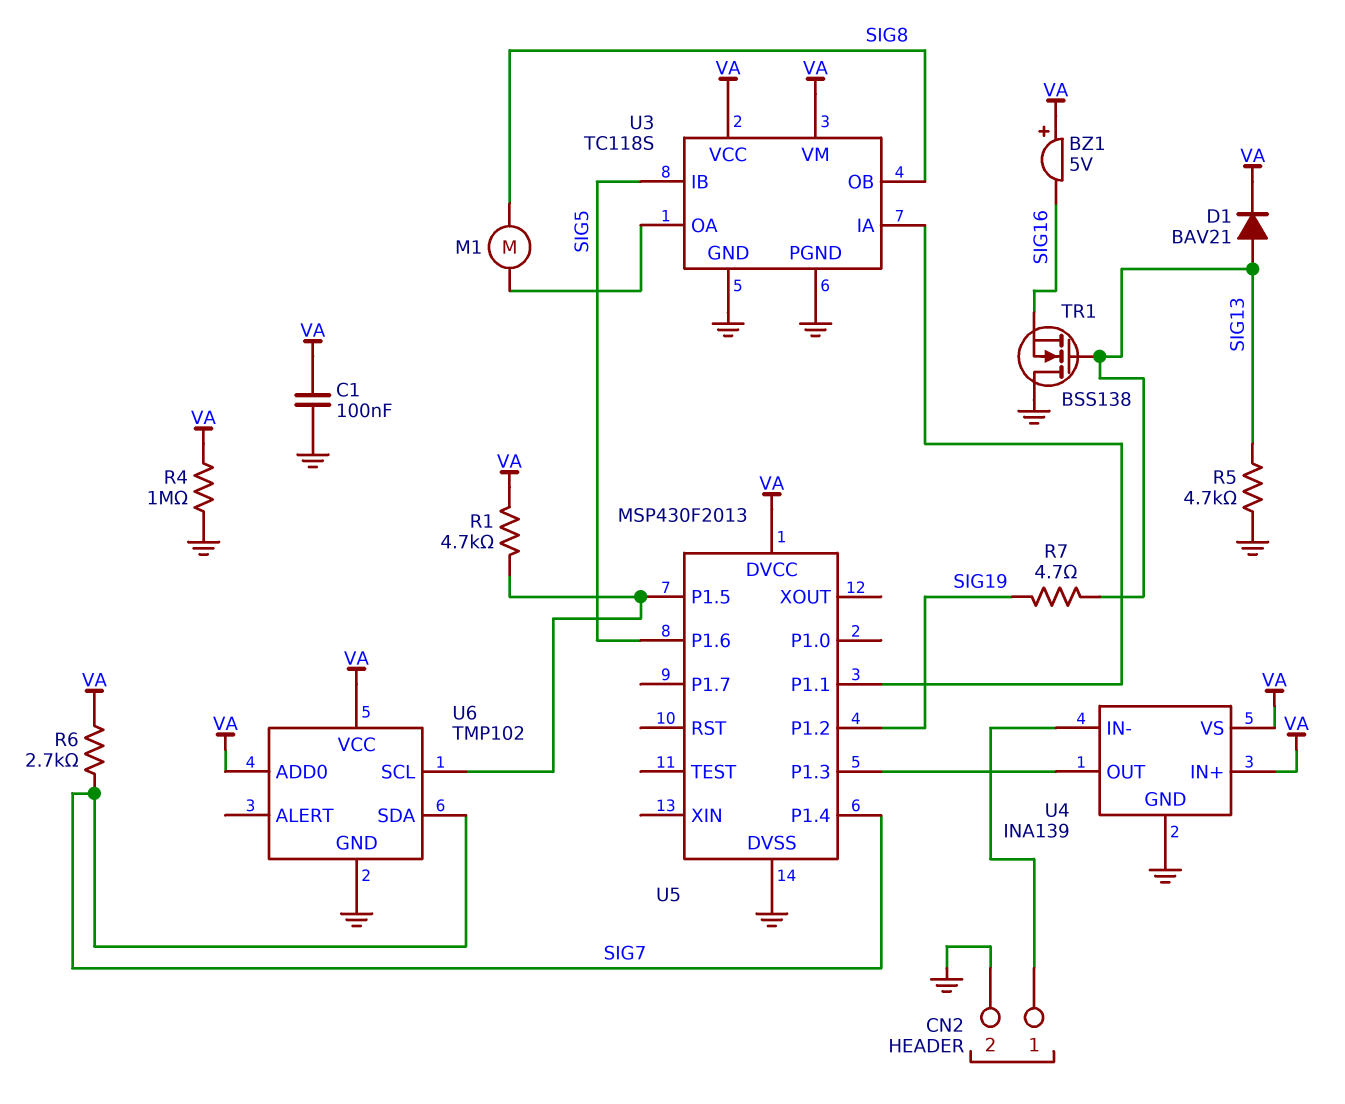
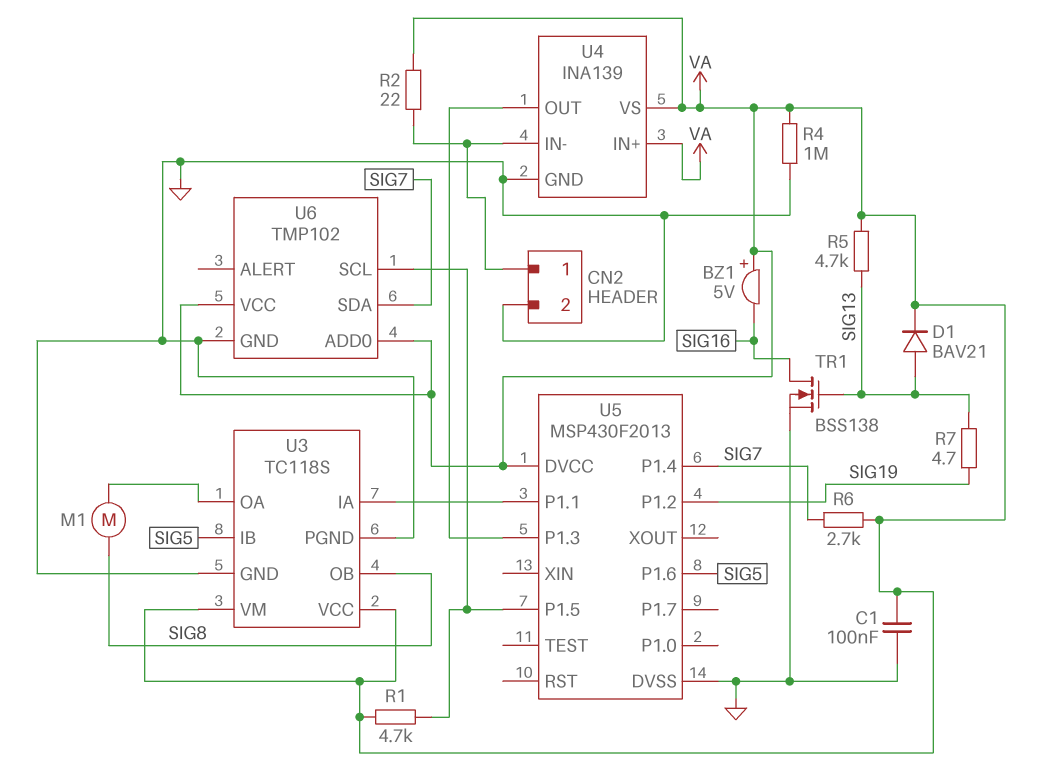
R2: none -> 22 (CN2/1, VA)
R5: 4.7k (GND, SIG13) -> 4.7k (SIG13, VA)
TR1: NMOS BSS138 (G SIG13, D GND, S SIG16) -> NMOS BSS138 (G SIG13, D SIG16, S GND)

